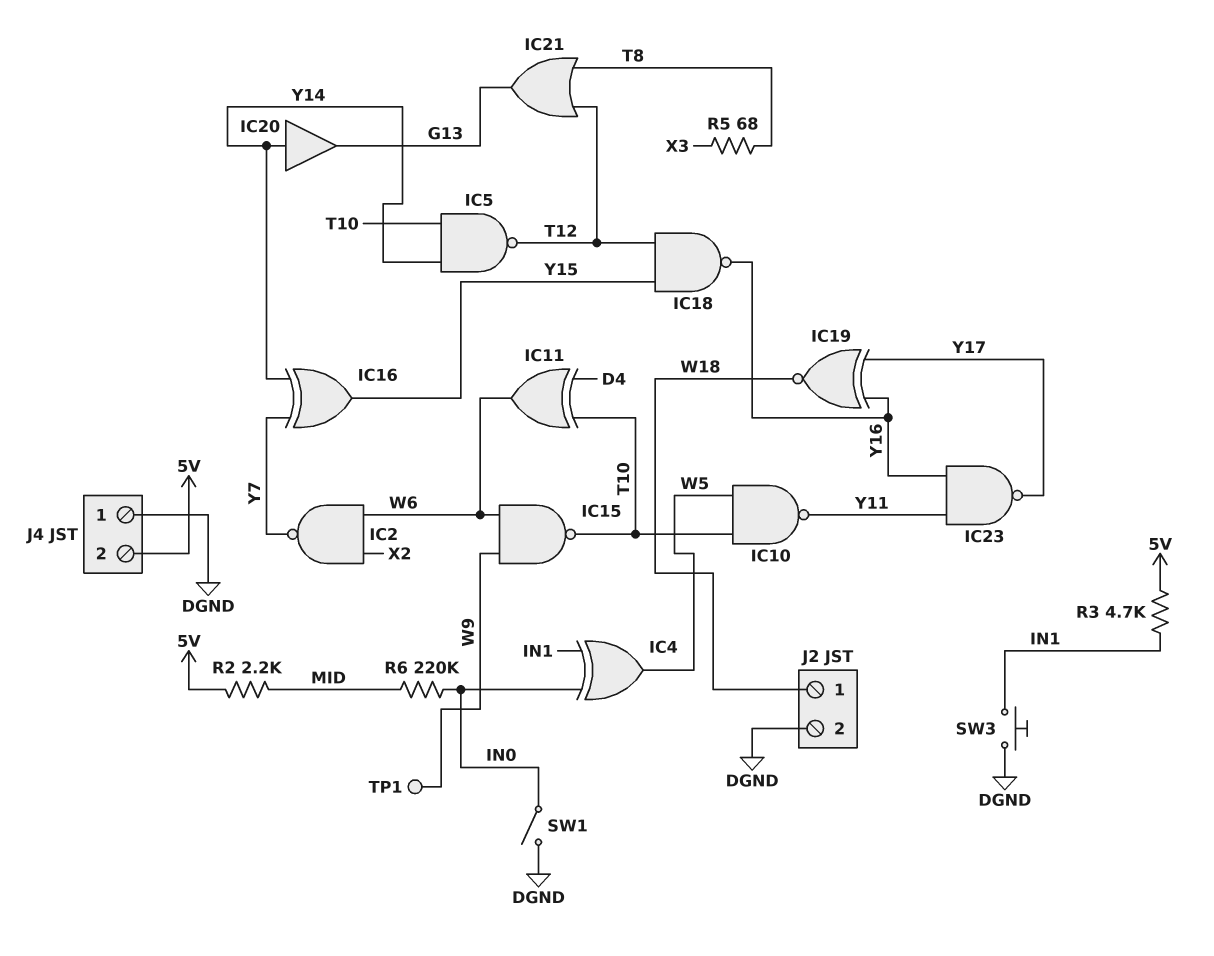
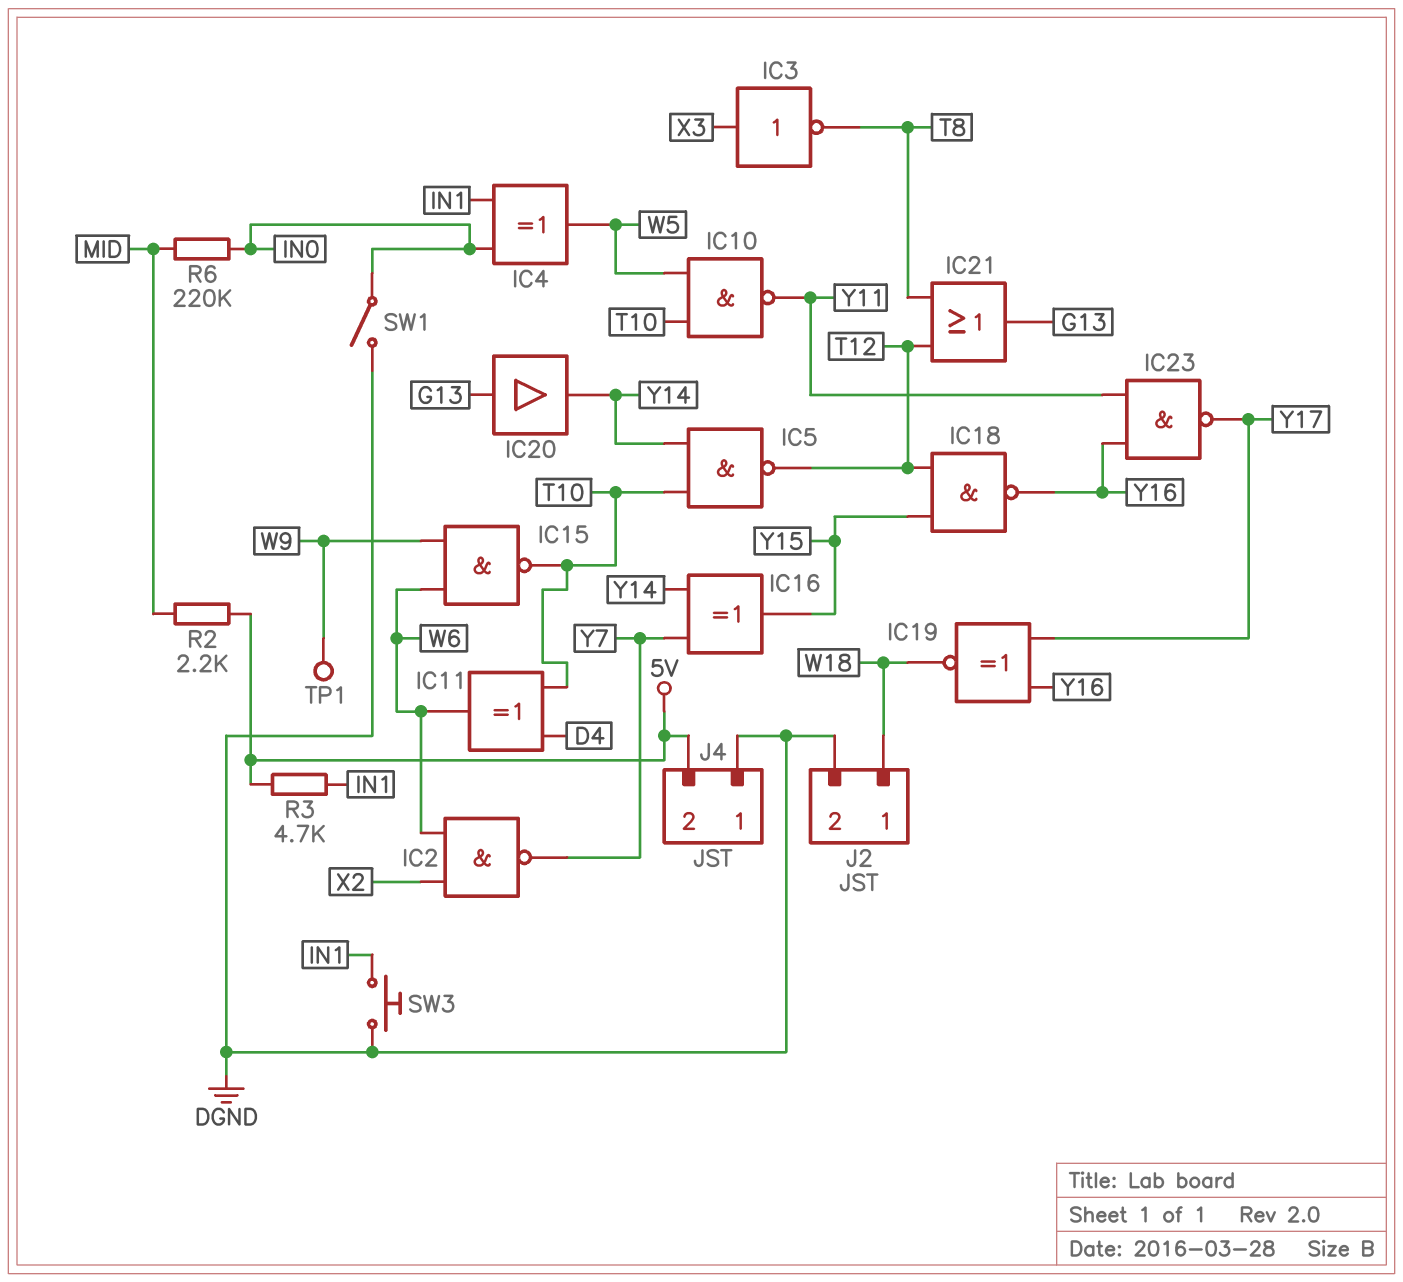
IC3: none -> NOT (in X3, out T8)
IC20: buffer (in Y14, out G13) -> buffer (in G13, out Y14)
R5: 68 (T8, X3) -> none

